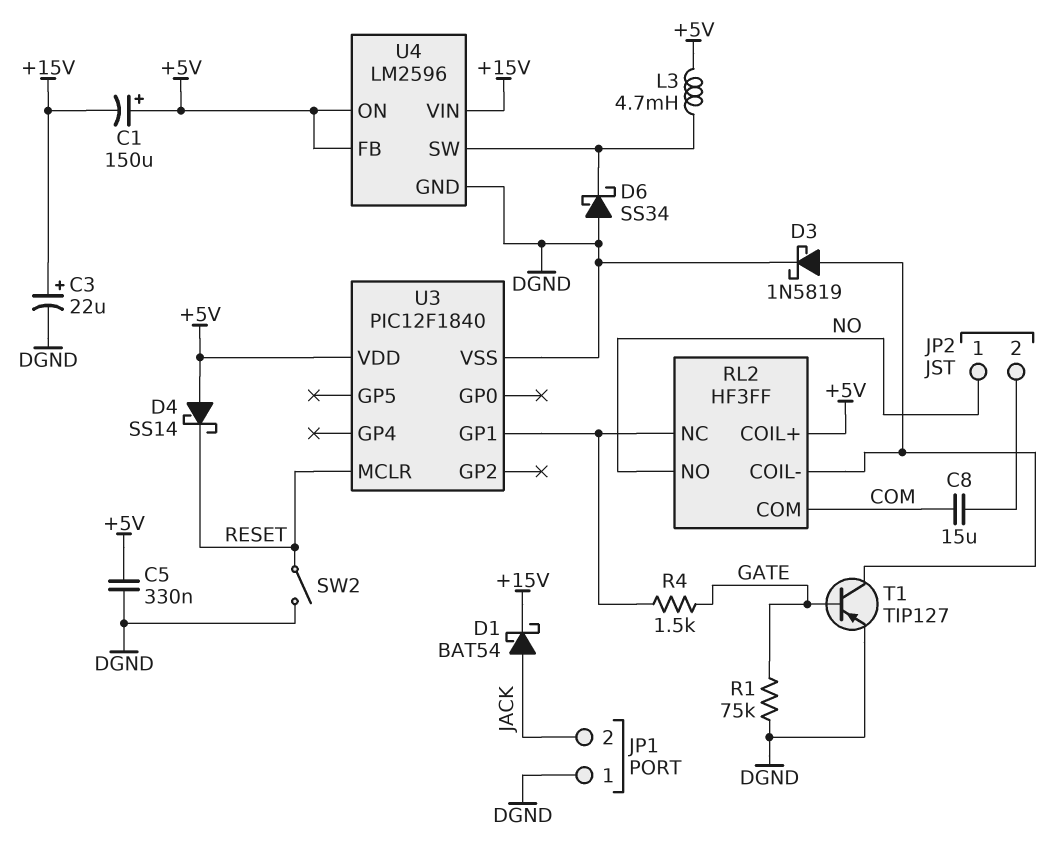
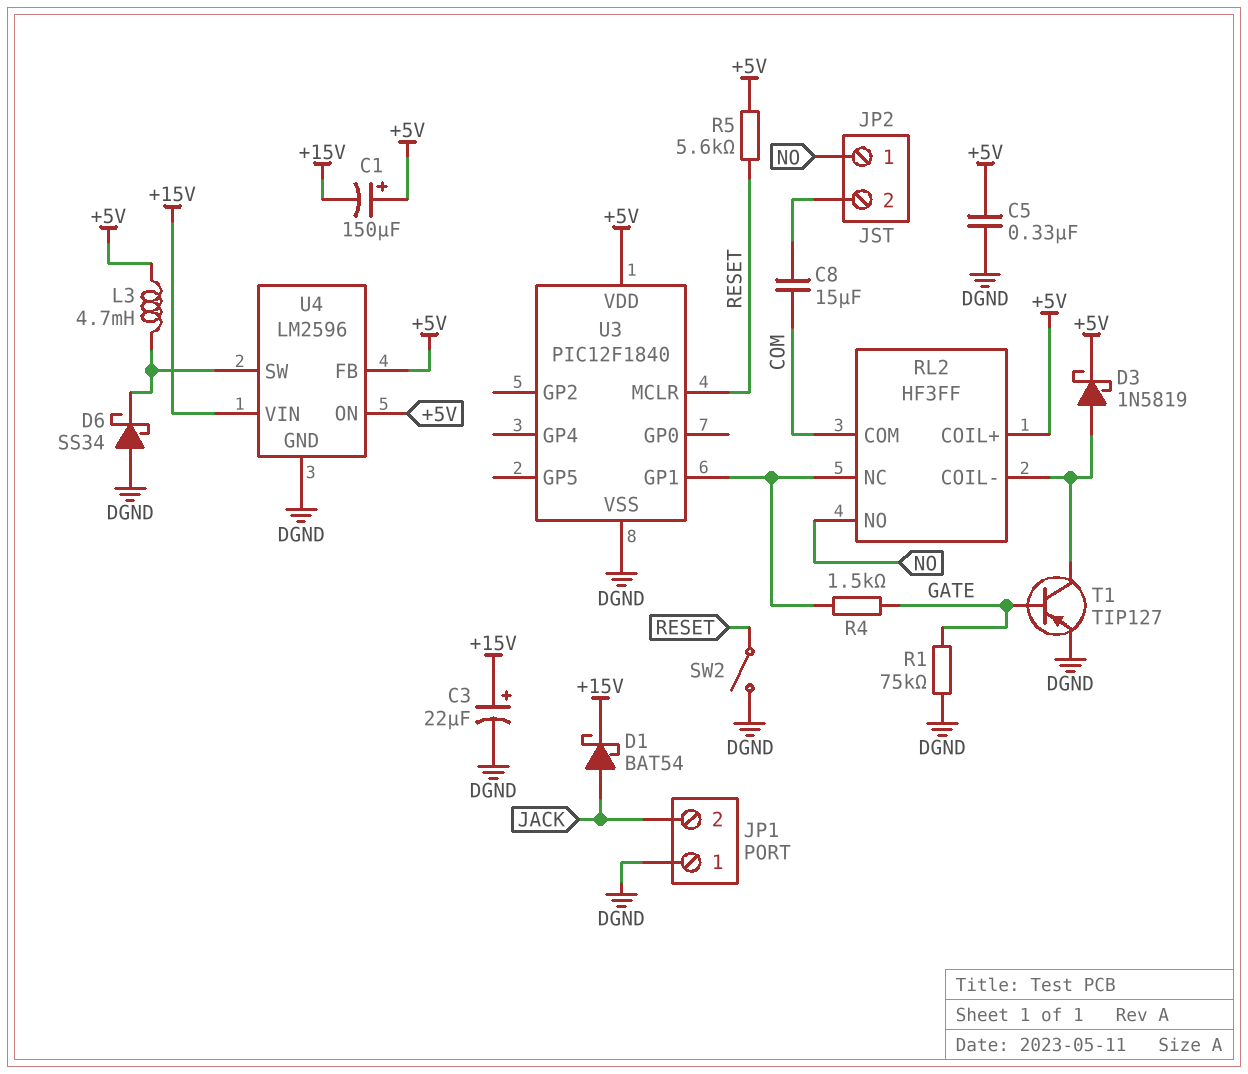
D3: schottky 1N5819 (A RL2/COIL-, K DGND) -> schottky 1N5819 (A RL2/COIL-, K +5V)
D4: schottky SS14 (A +5V, K RESET) -> none
R5: none -> 5.6k (+5V, RESET)

